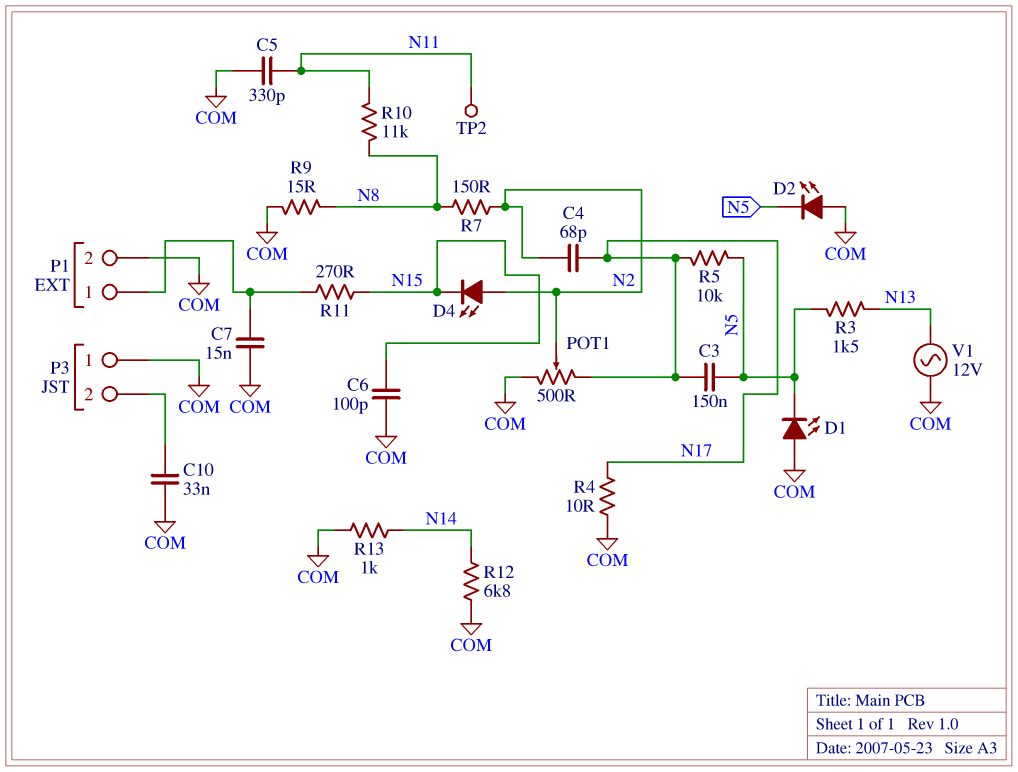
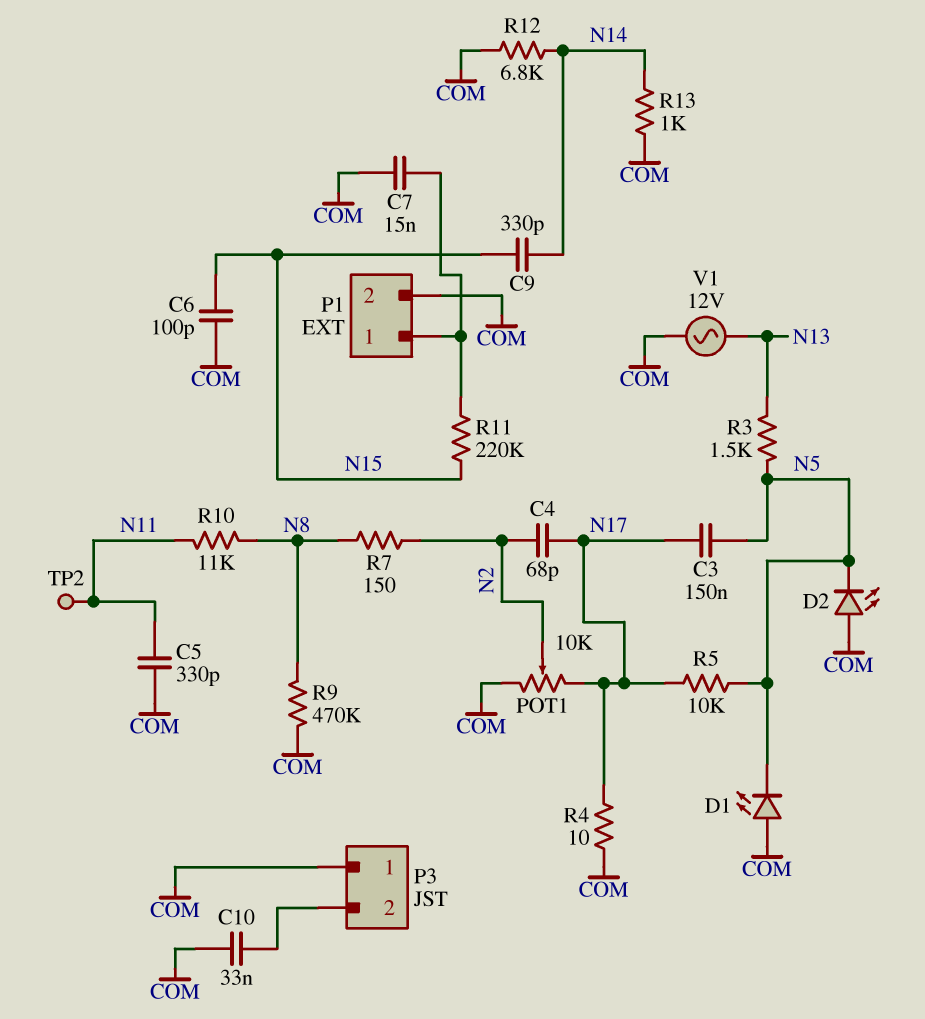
C9: none -> 330pF (N14, N15)
D4: LED (A N2, K N15) -> none
POT1: 500 (COM, N17, wiper N2) -> 10k (COM, N17, wiper N2)
R9: 15 (COM, N8) -> 470k (COM, N8)
R11: 270 (N15, P1/1) -> 220k (N15, P1/1)

